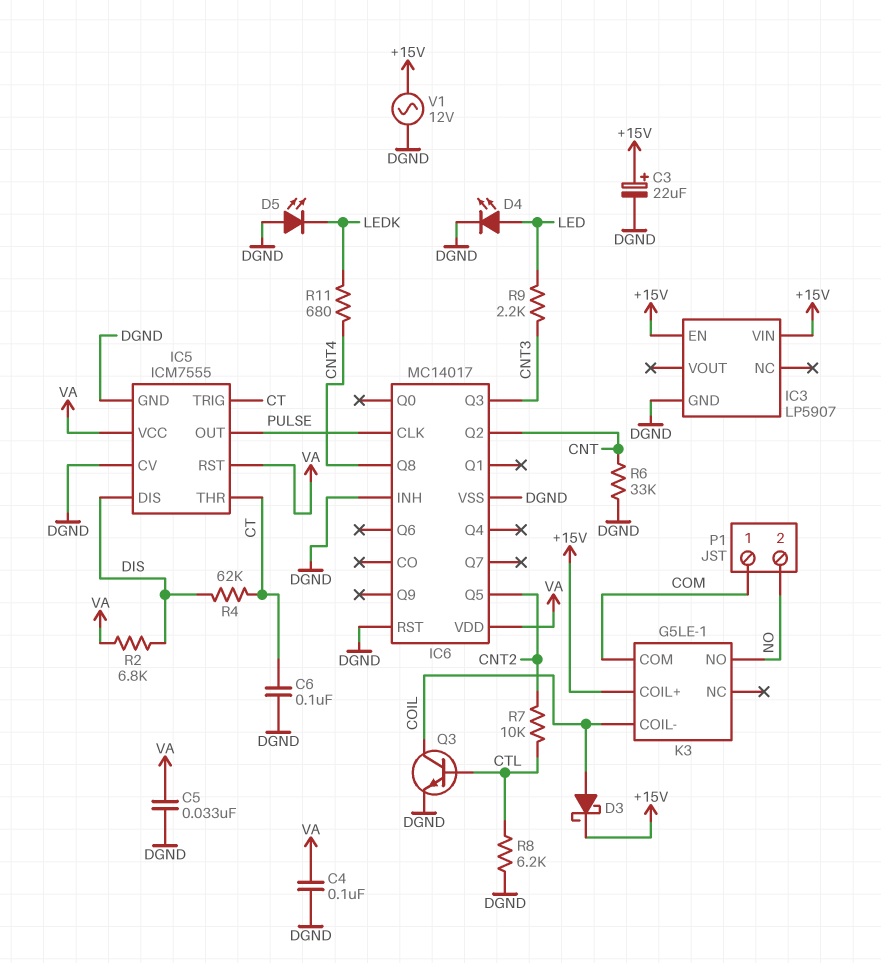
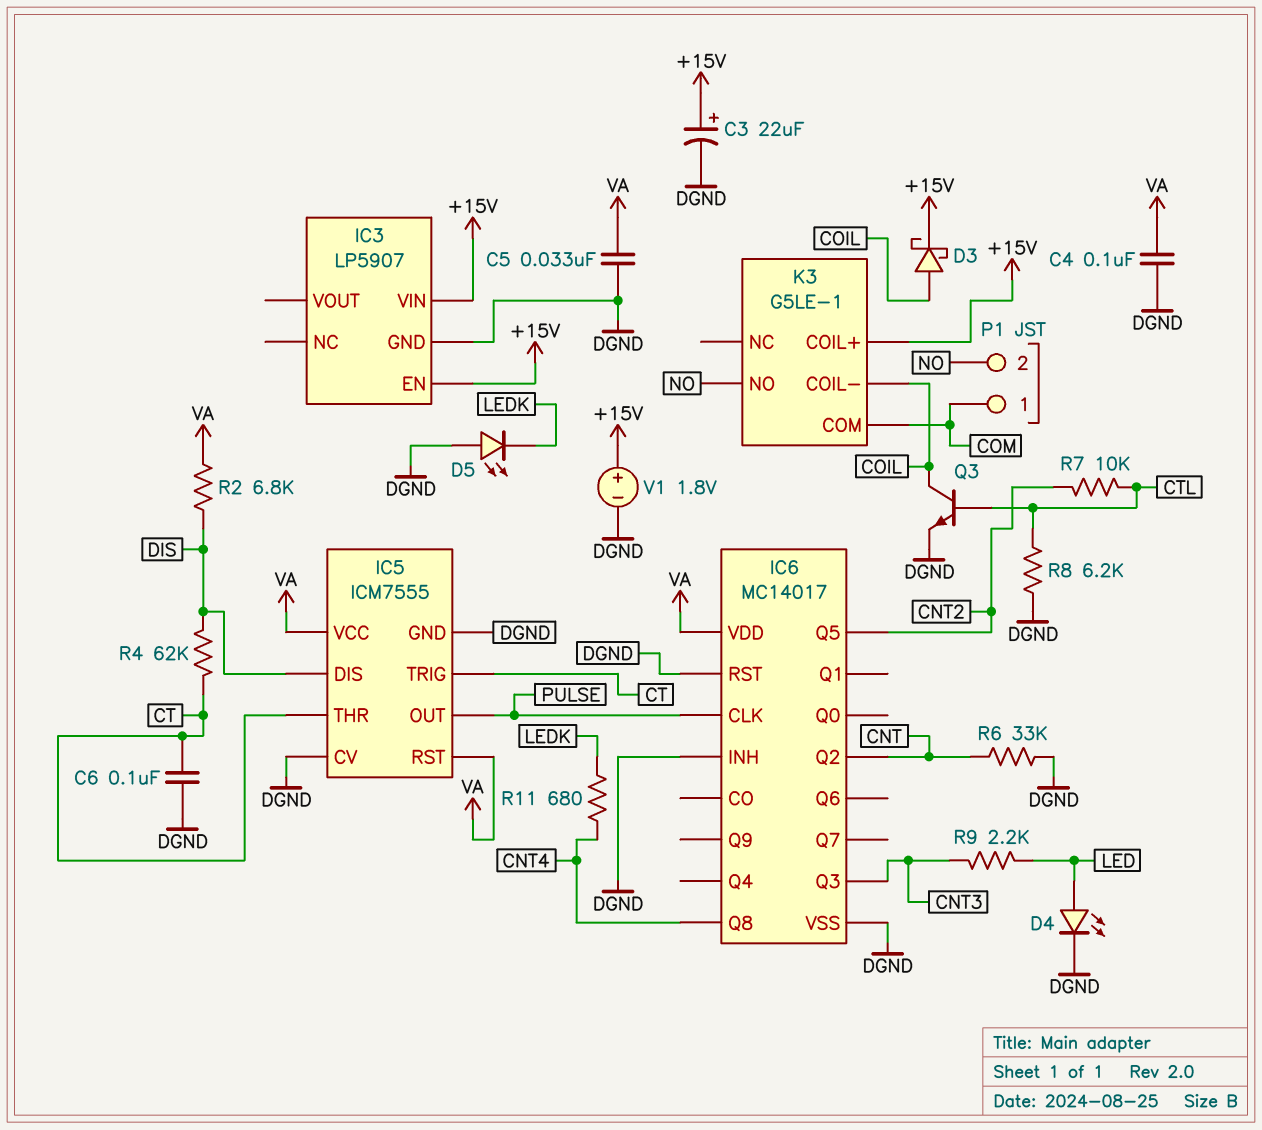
V1: AC 12V (+15V, DGND) -> 1.8V (plus +15V, minus DGND)

